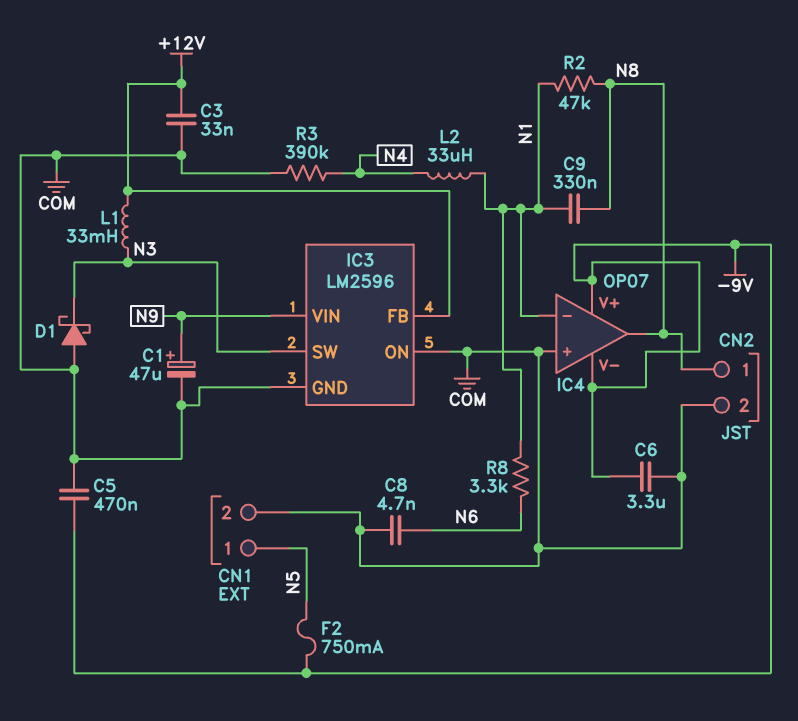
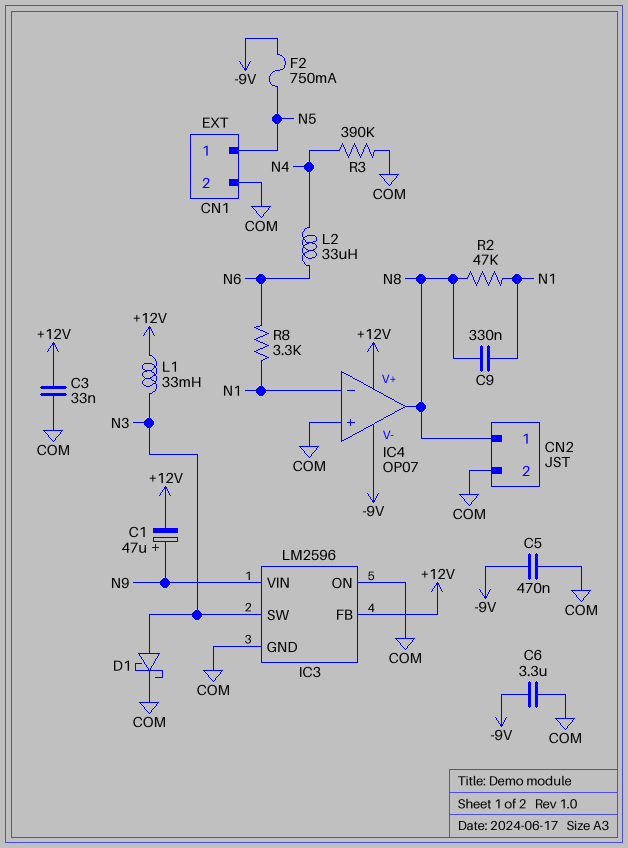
C1: 47uF (plus N9, minus COM) -> 47uF (plus N9, minus +12V)
C8: 4.7nF (COM, N6) -> none
D1: schottky (A COM, K N3) -> schottky (A N3, K COM)
IC4 pin V+: -9V -> +12V
L2: 33uH (N1, N4) -> 33uH (N4, N6)

